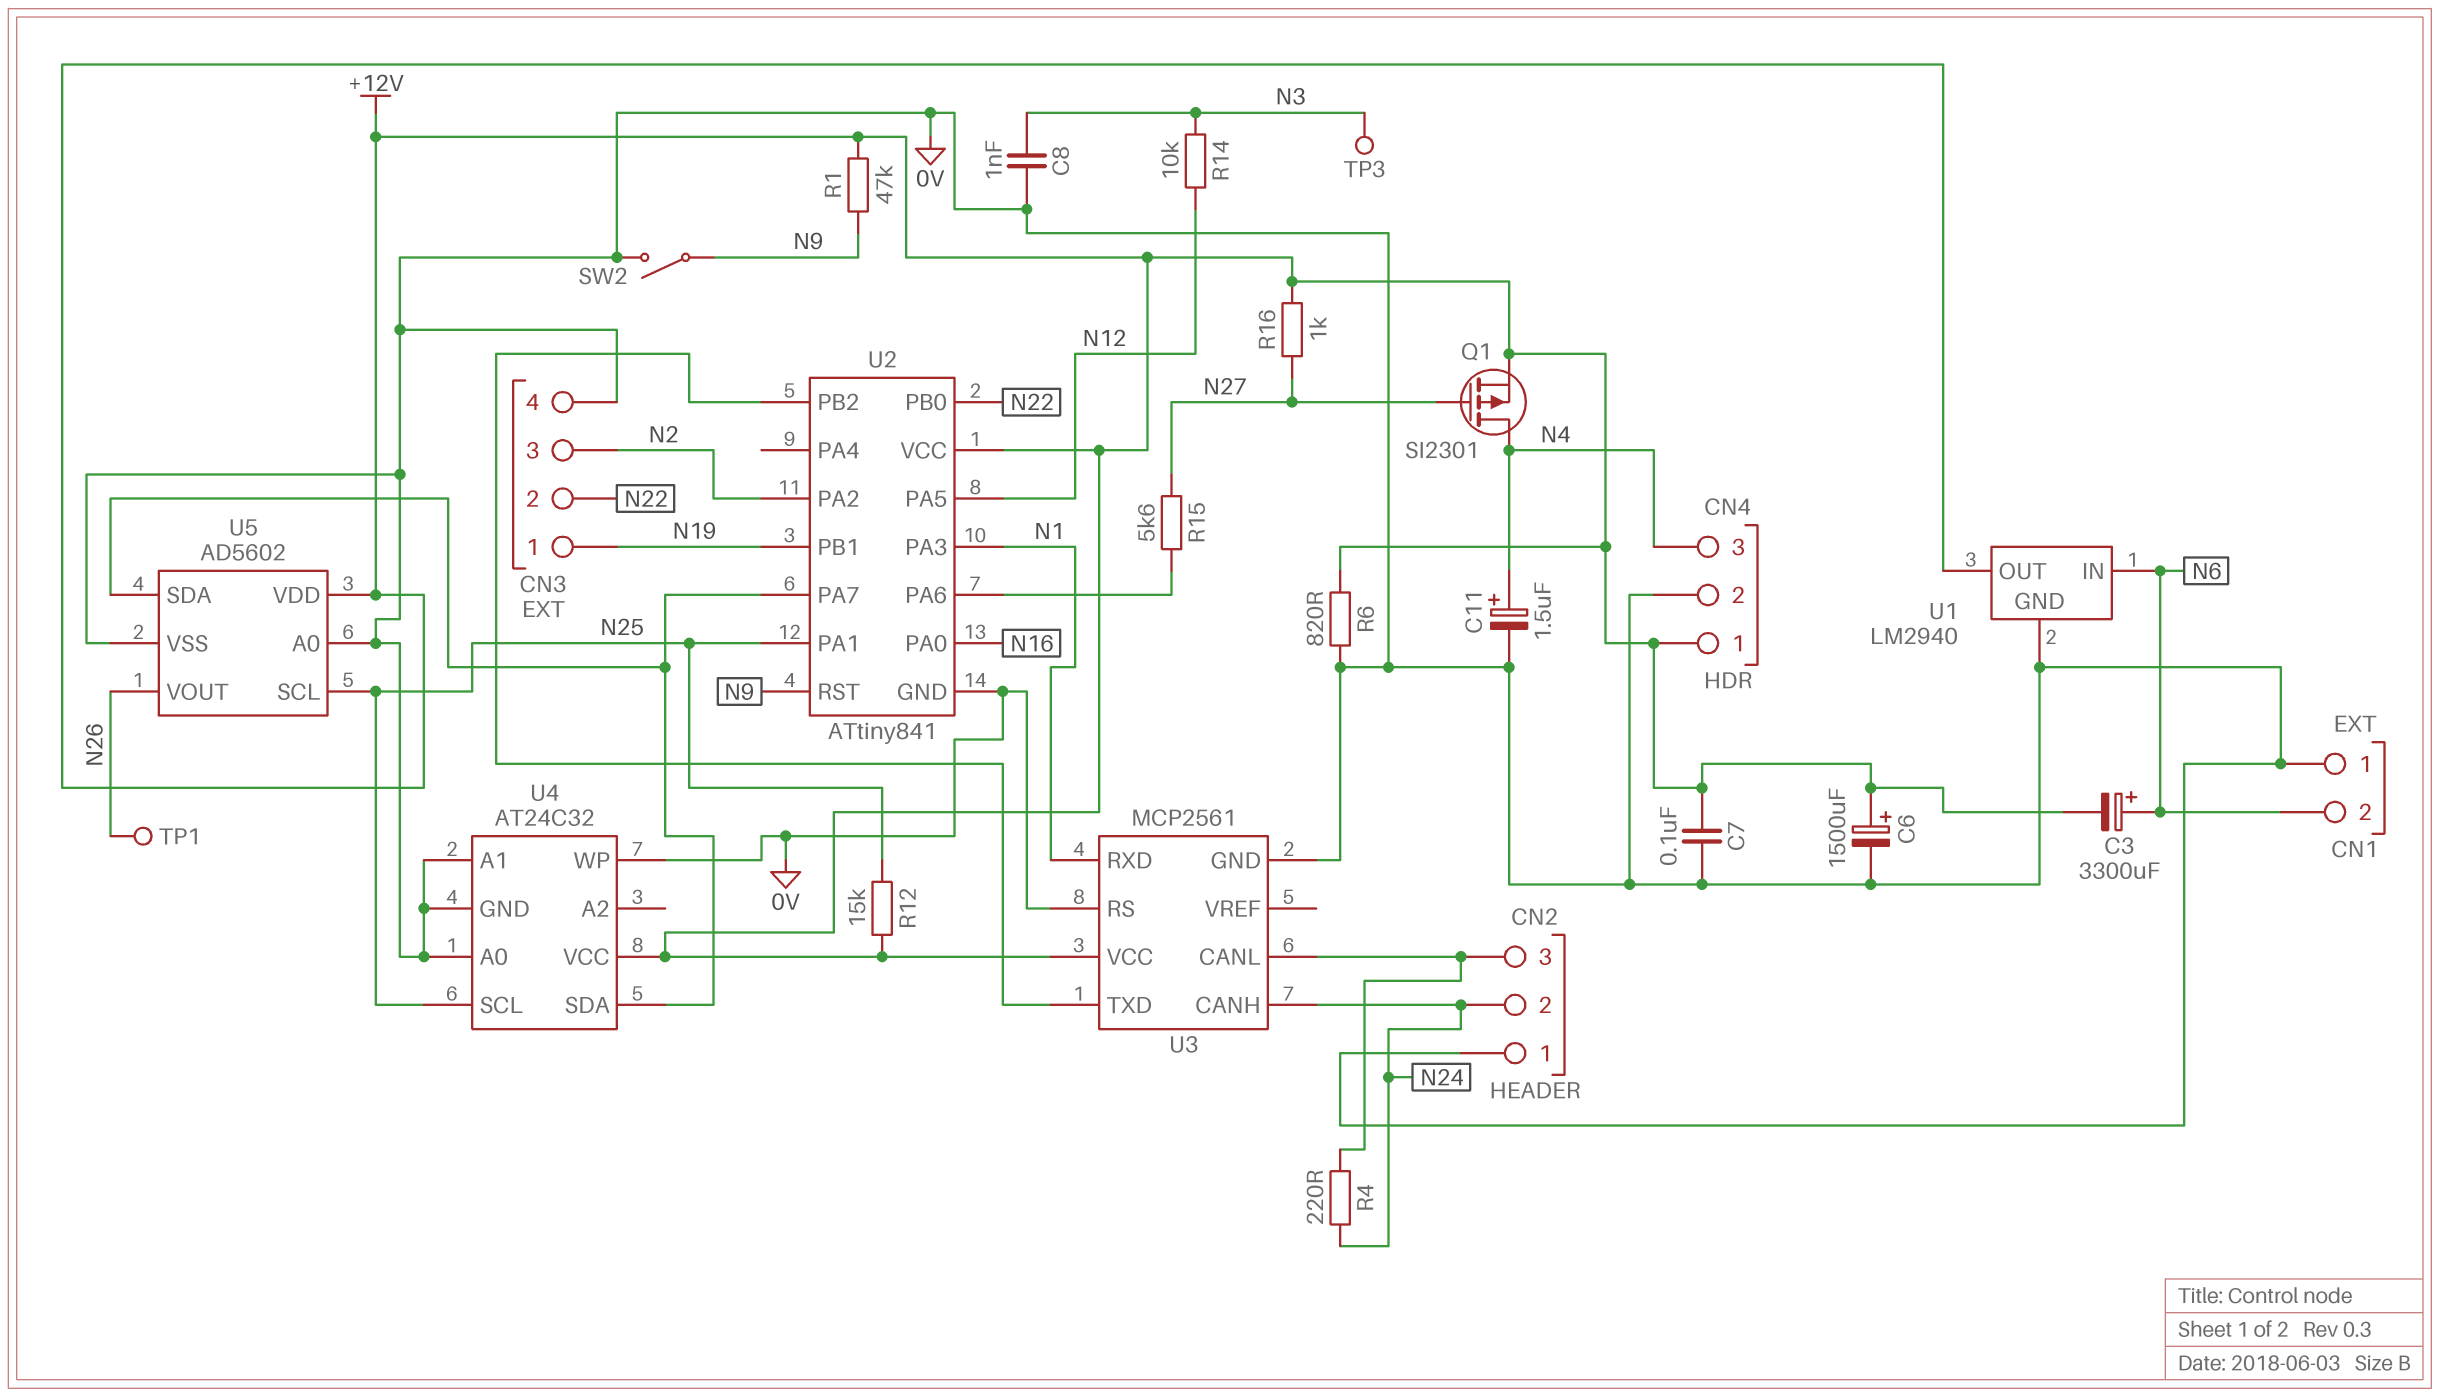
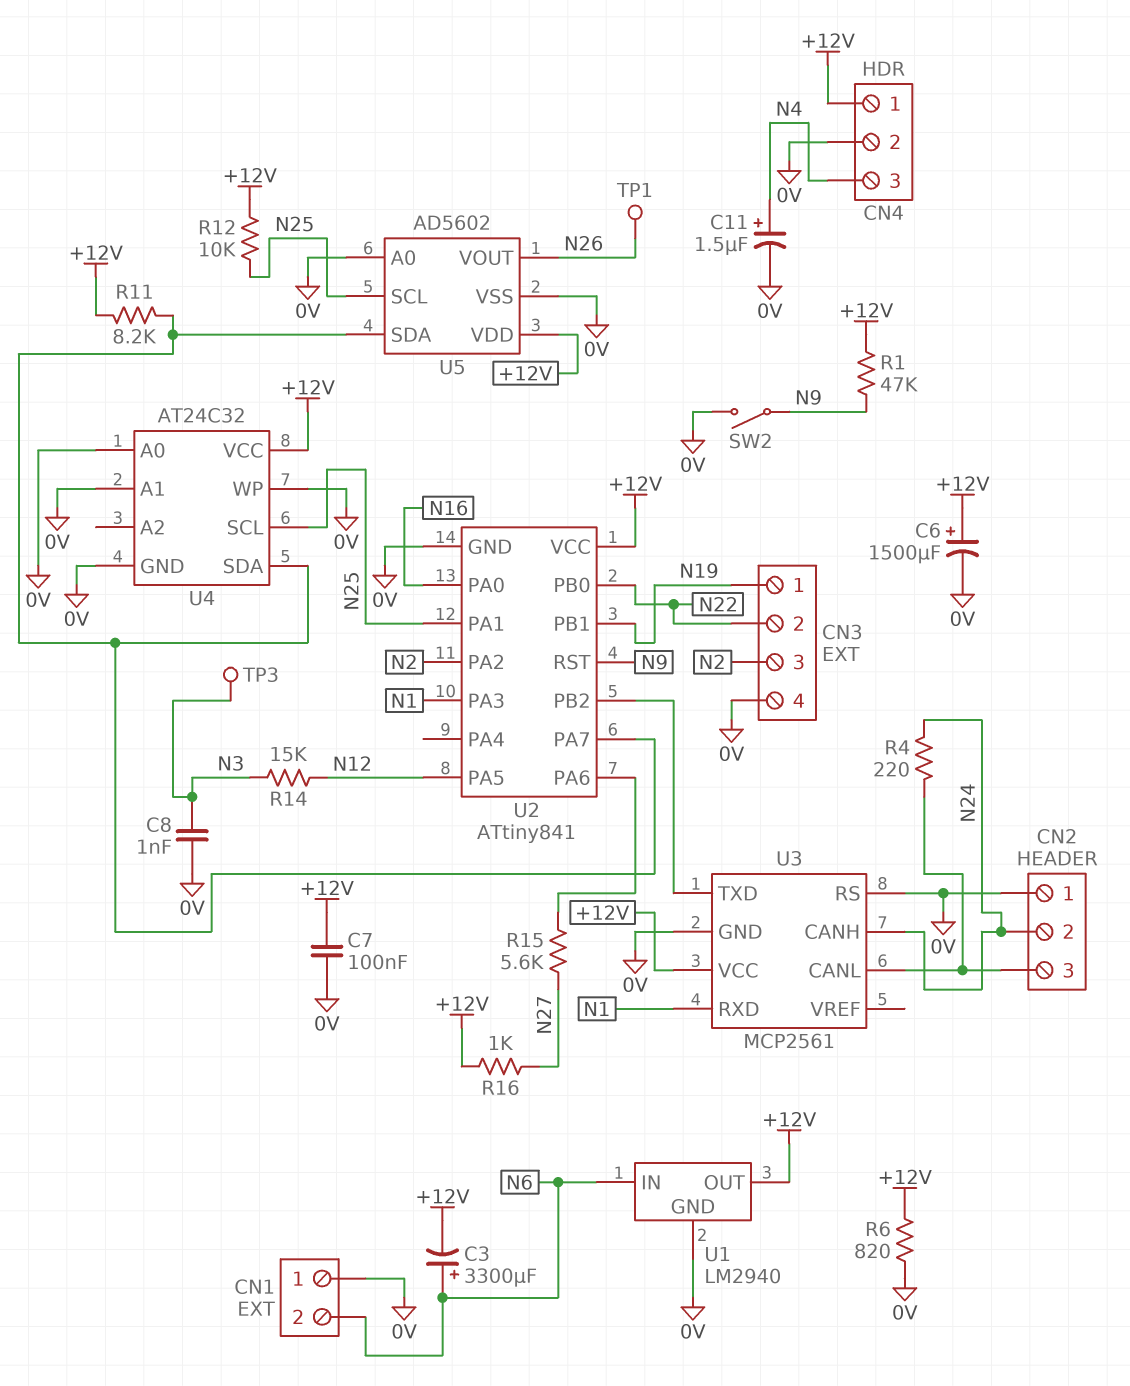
Q1: PMOS SI2301 (G N27, D N4, S +12V) -> none
R11: none -> 8.2k (+12V, U2/PA7)
R12: 15k (+12V, N25) -> 10k (+12V, N25)
R14: 10k (N3, N12) -> 15k (N3, N12)

